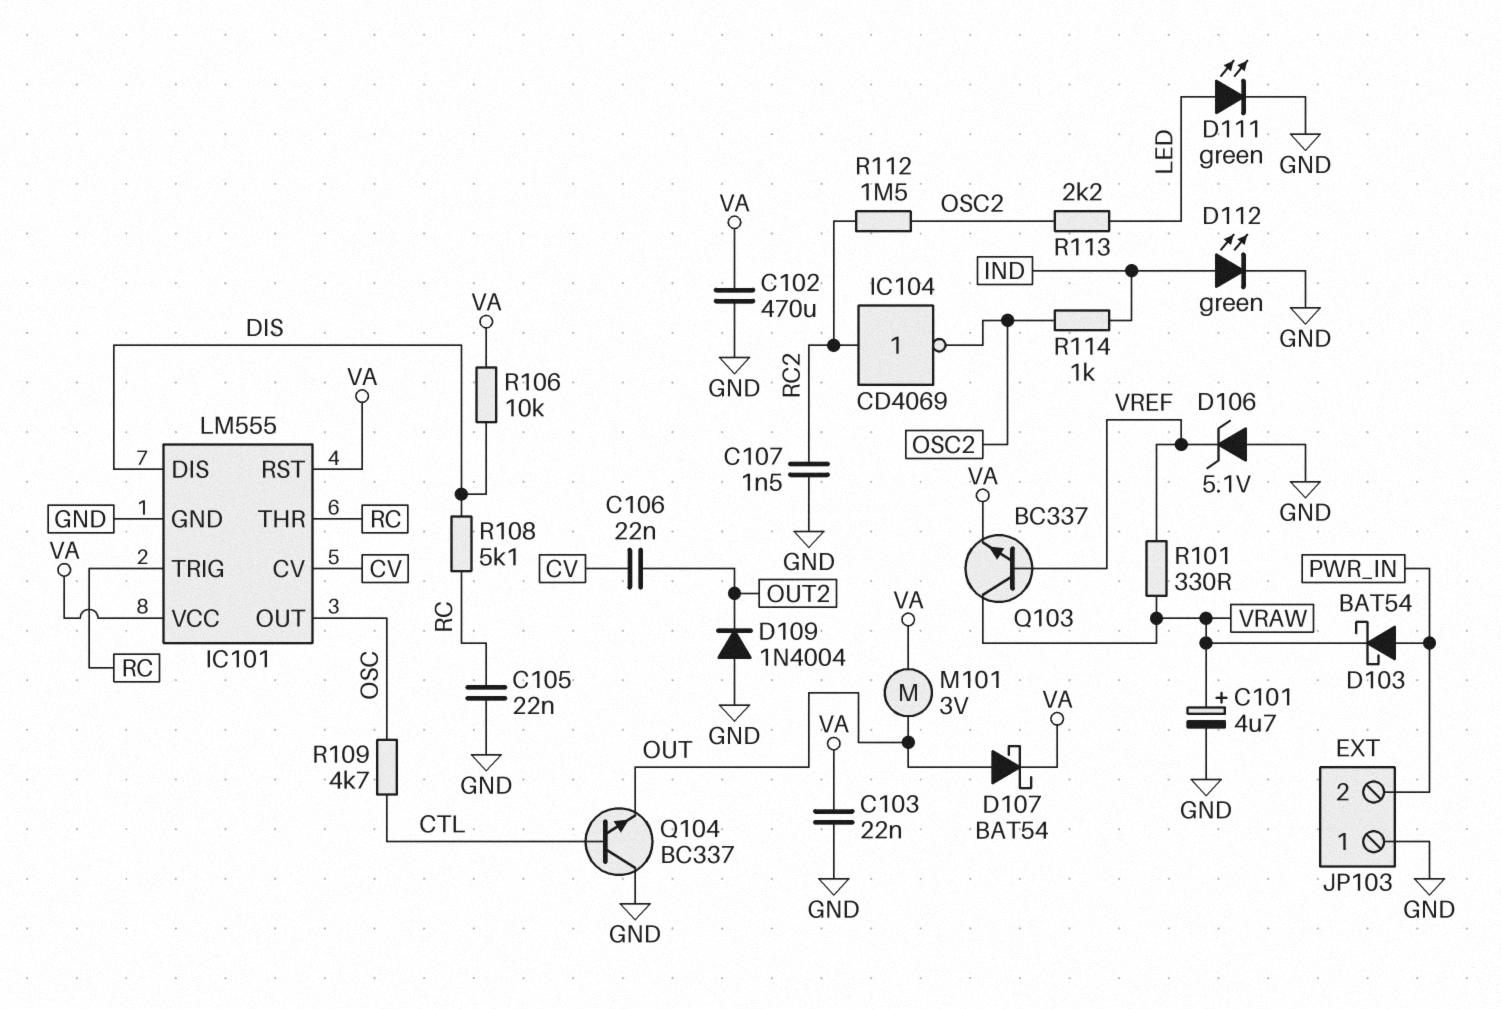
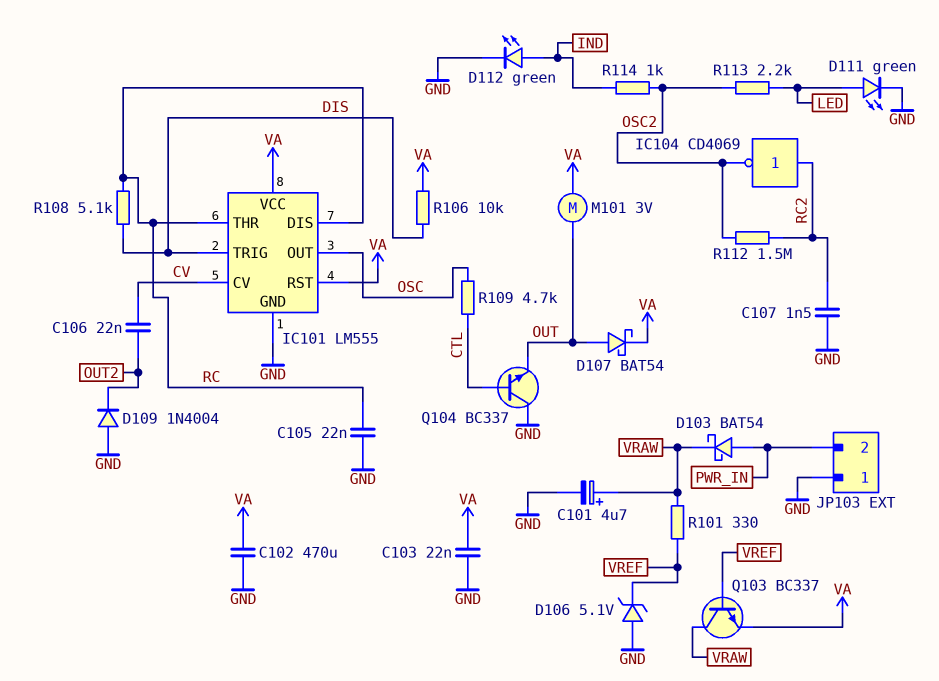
IC101 pin DIS: DIS -> RC
IC101 pin TRIG: RC -> DIS

